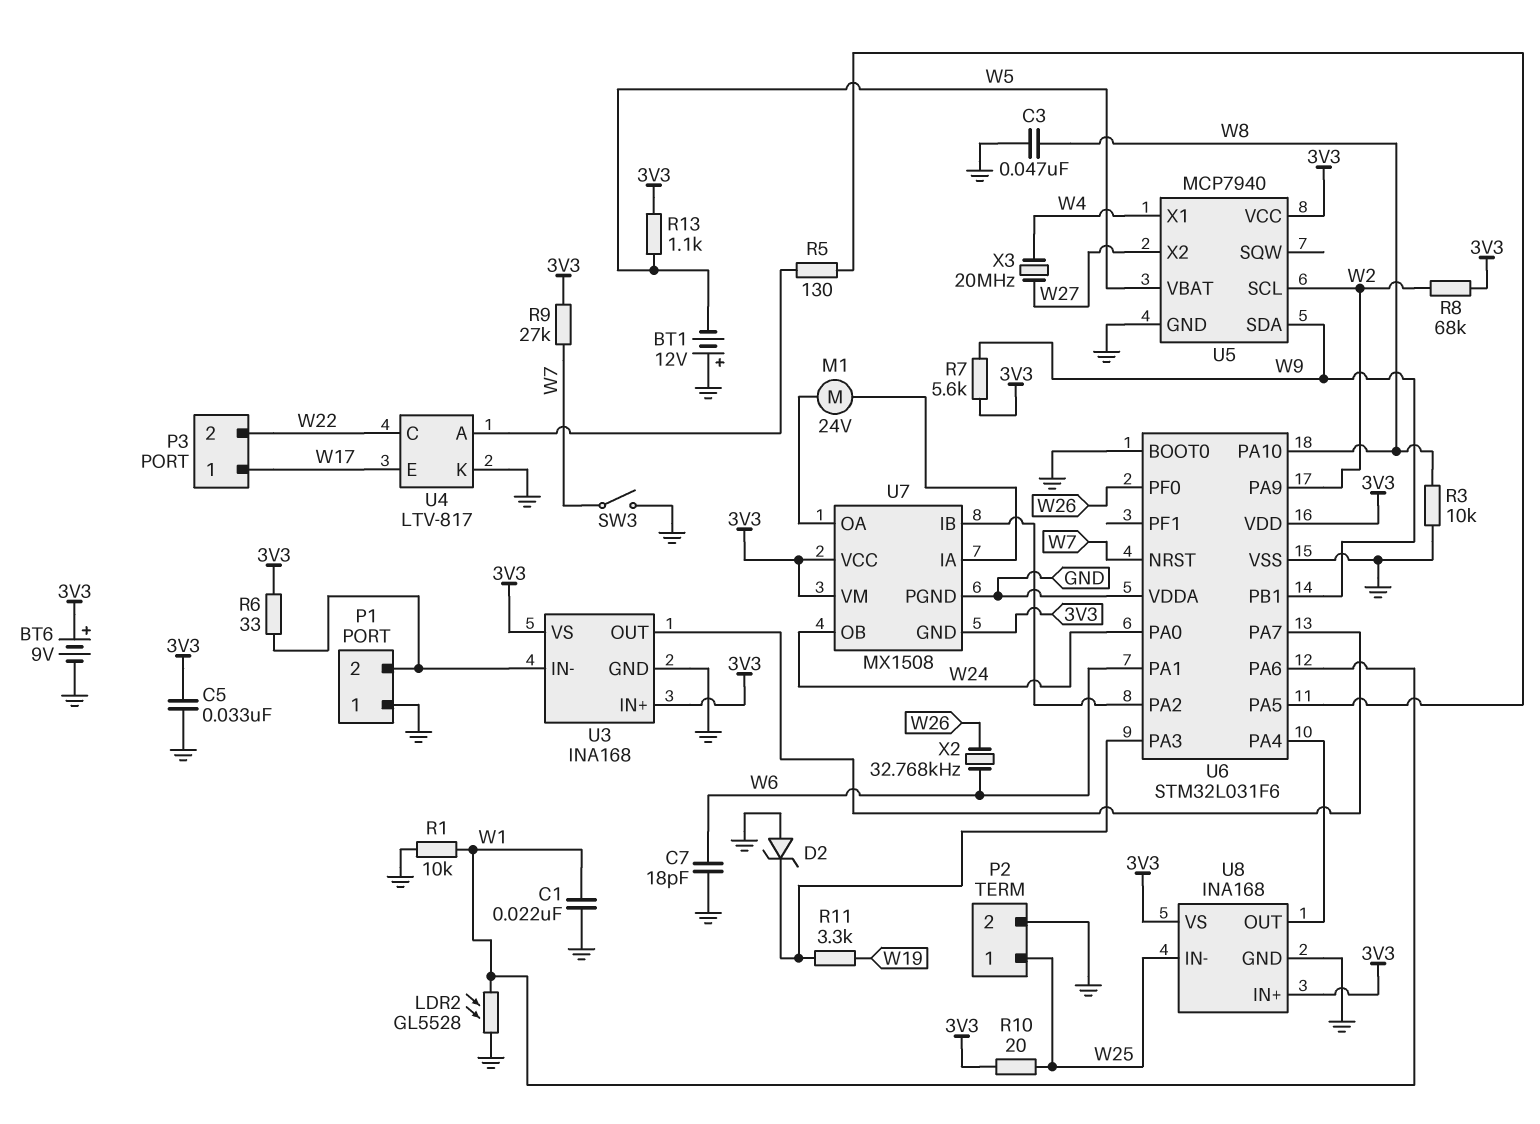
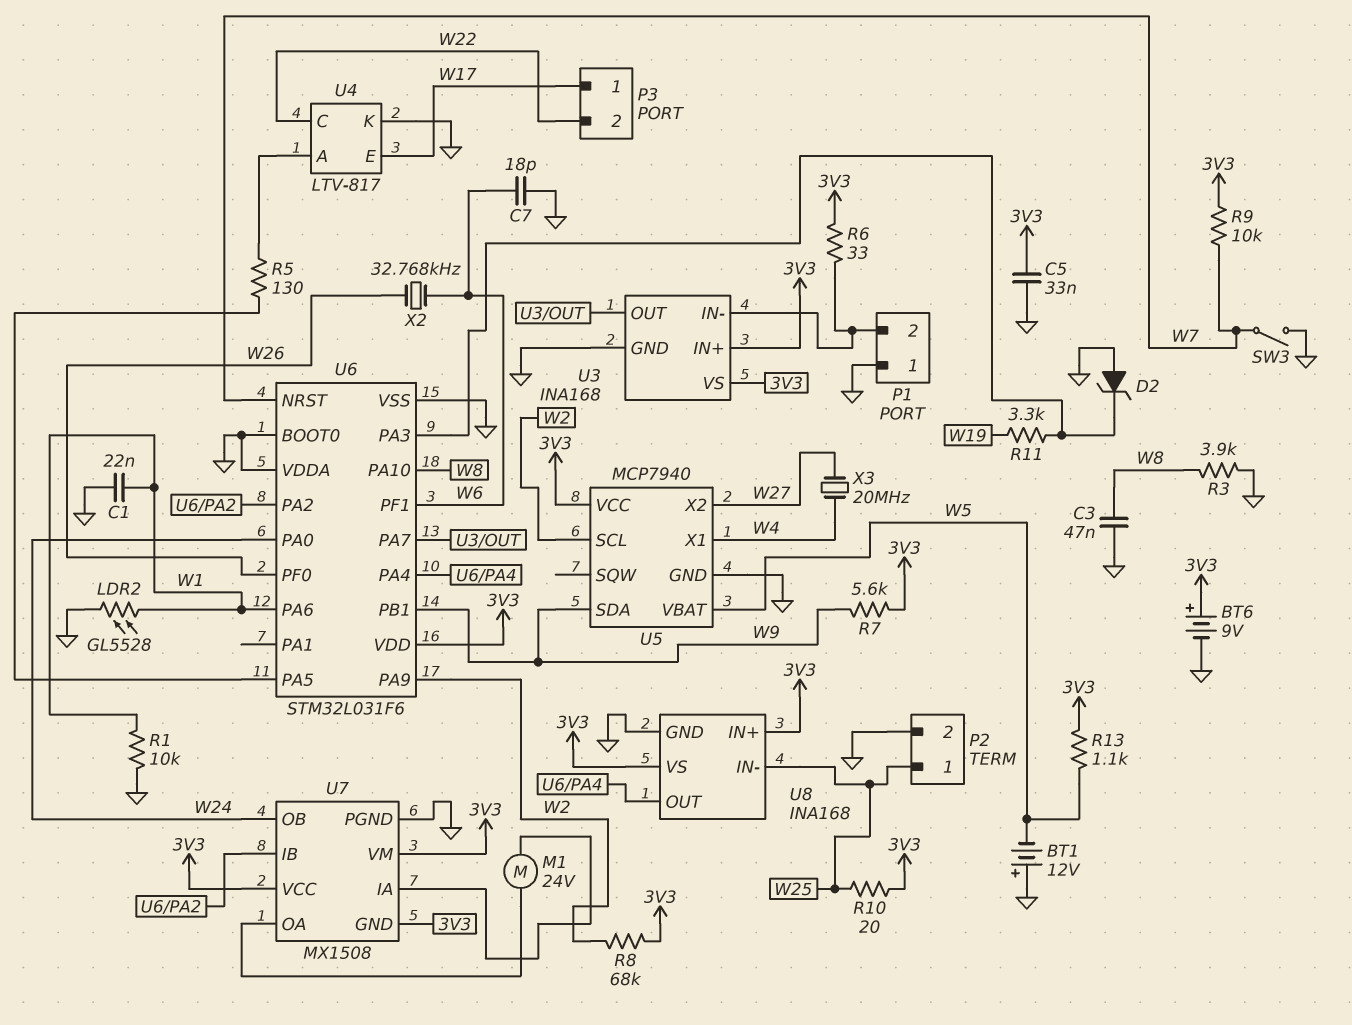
R3: 10k (GND, W8) -> 3.9k (GND, W8)
R9: 27k (3V3, W7) -> 10k (3V3, W7)
U6 pin PA1: W6 -> none
U6 pin PF1: none -> W6

